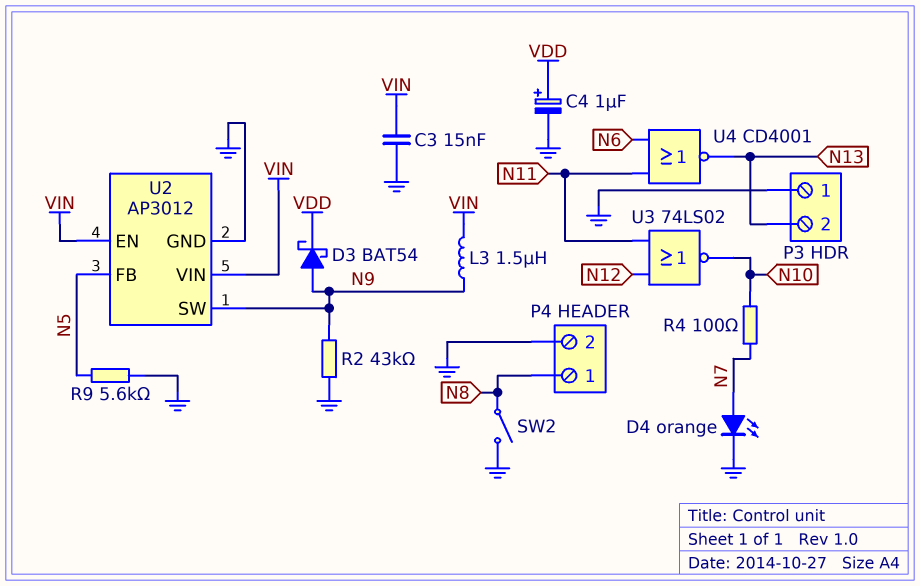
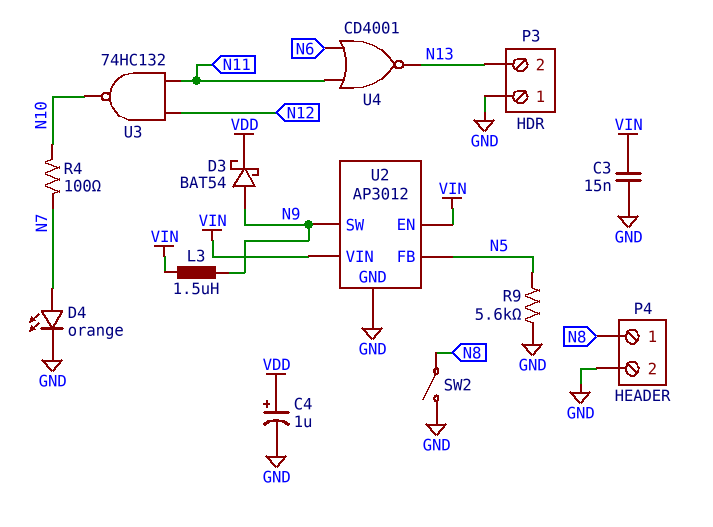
R2: 43k (GND, N9) -> none
U3: NOR 74LS02 (in N11, in N12, out N10) -> NAND 74HC132 (in N11, in N12, out N10)

